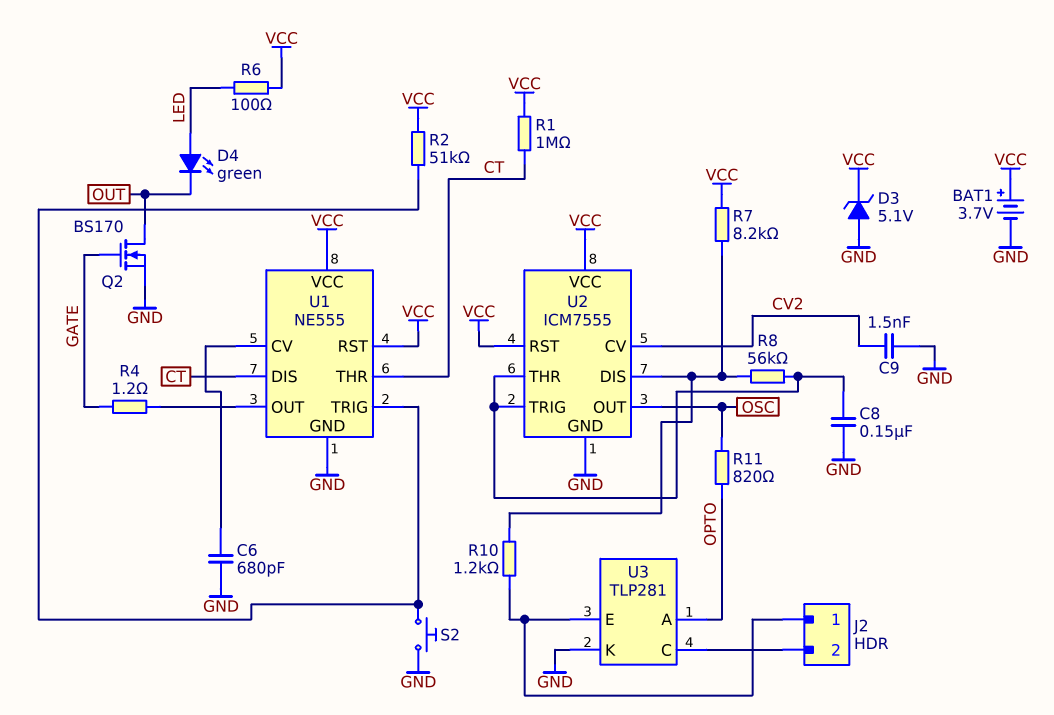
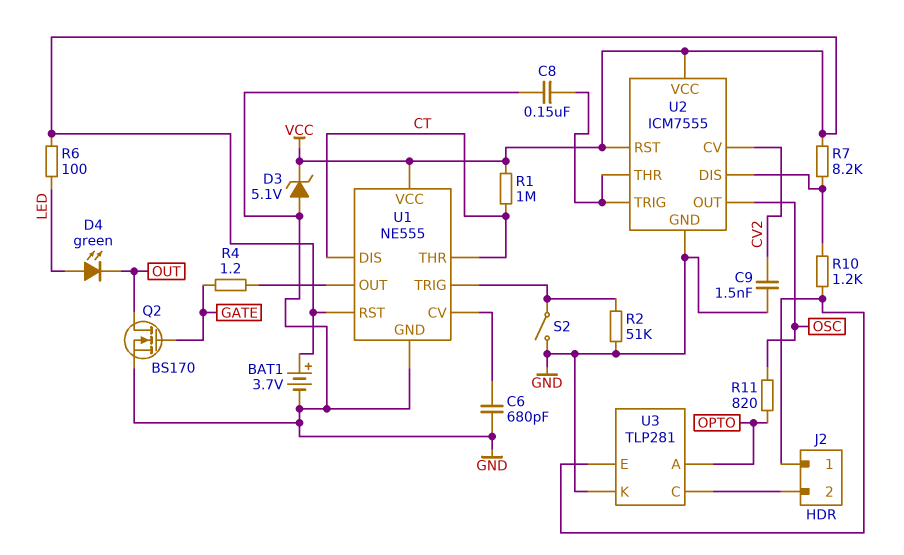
R2: 51k (U1/TRIG, VCC) -> 51k (GND, U1/TRIG)
R8: 56k (U2/DIS, U2/THR) -> none
S2: button (GND, U1/TRIG) -> switch (GND, U1/TRIG)

